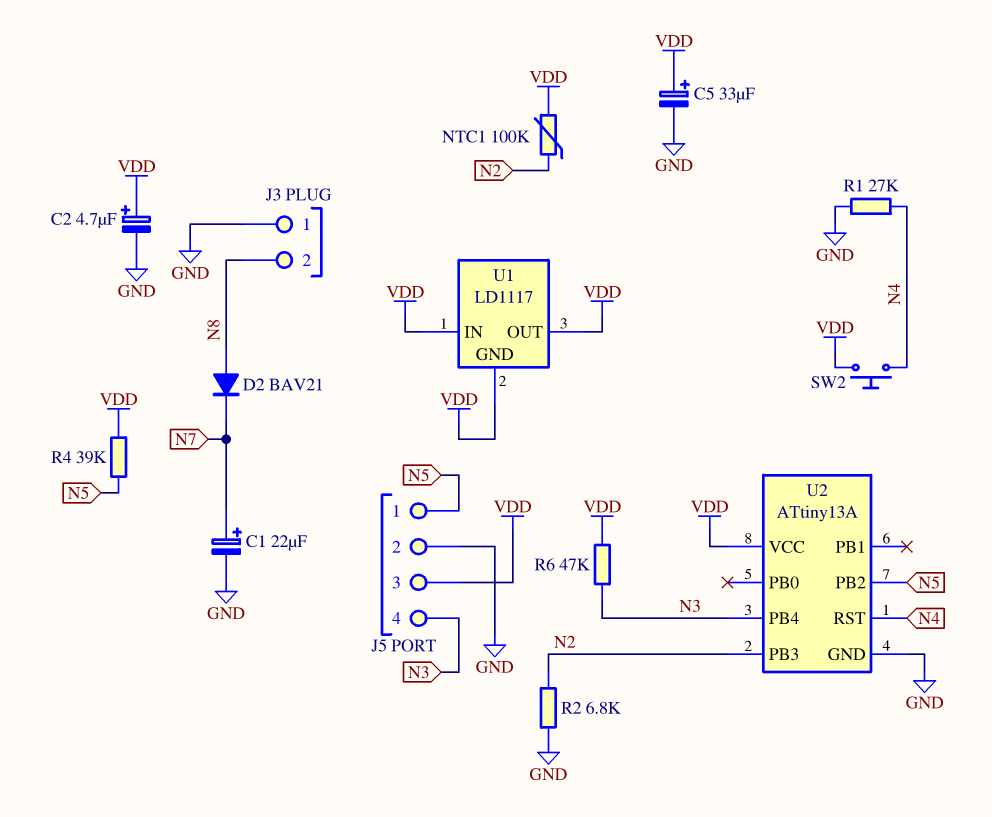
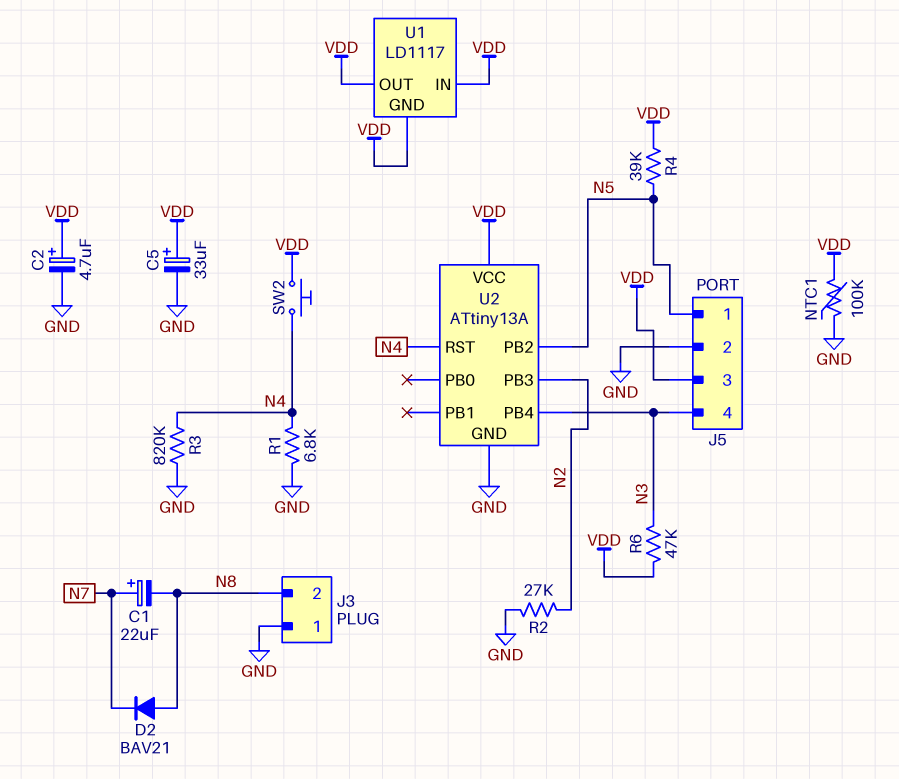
C1: 22uF (plus N7, minus GND) -> 22uF (plus N7, minus N8)
NTC1: 100k (N2, VDD) -> 100k (GND, VDD)
R1: 27k (GND, N4) -> 6.8k (GND, N4)
R2: 6.8k (GND, N2) -> 27k (GND, N2)
R3: none -> 820k (GND, N4)

